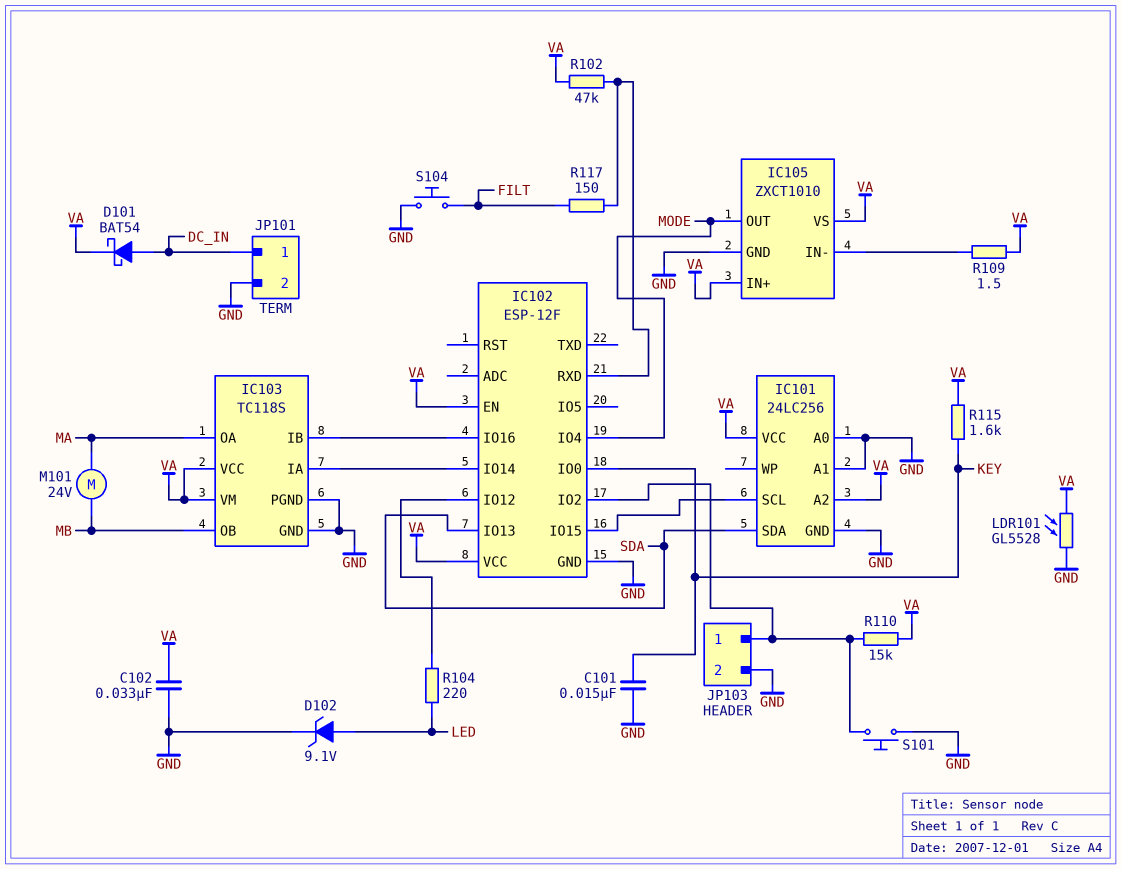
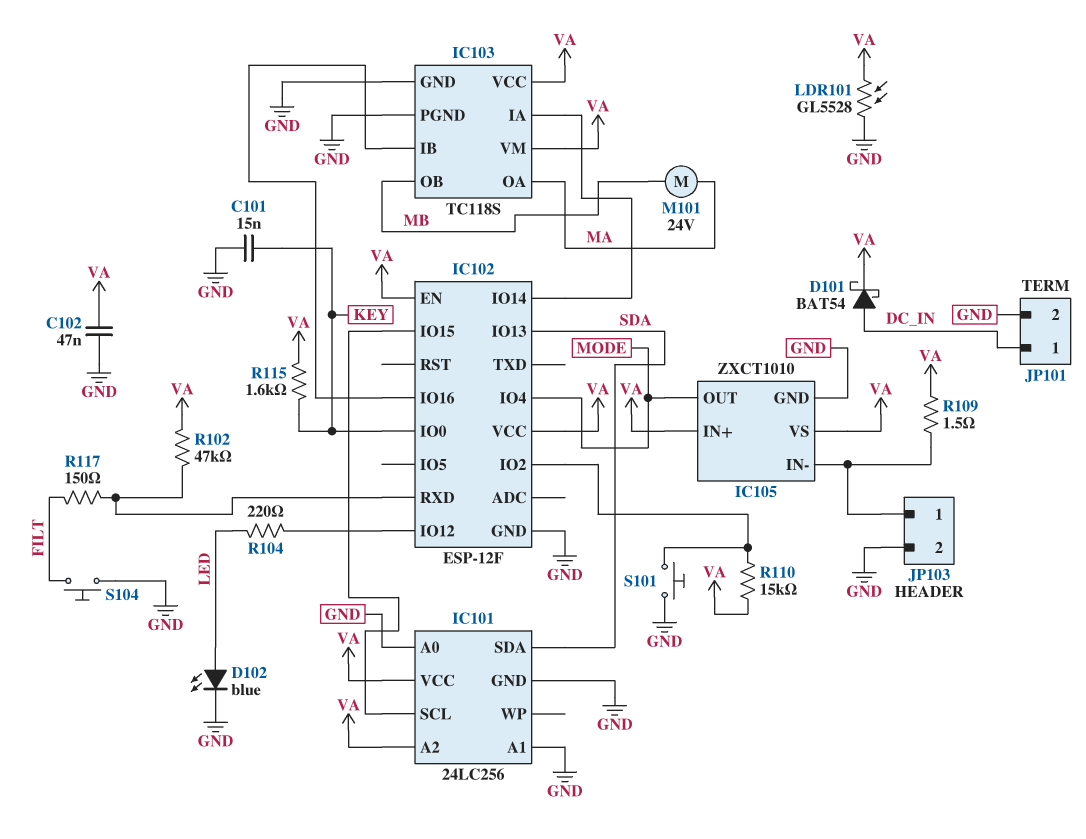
C102: 33nF (GND, VA) -> 47nF (GND, VA)
D102: zener 9.1V (A LED, K GND) -> LED blue (A LED, K GND)
JP103 pin 1: IC102/IO2 -> IC105/IN-

